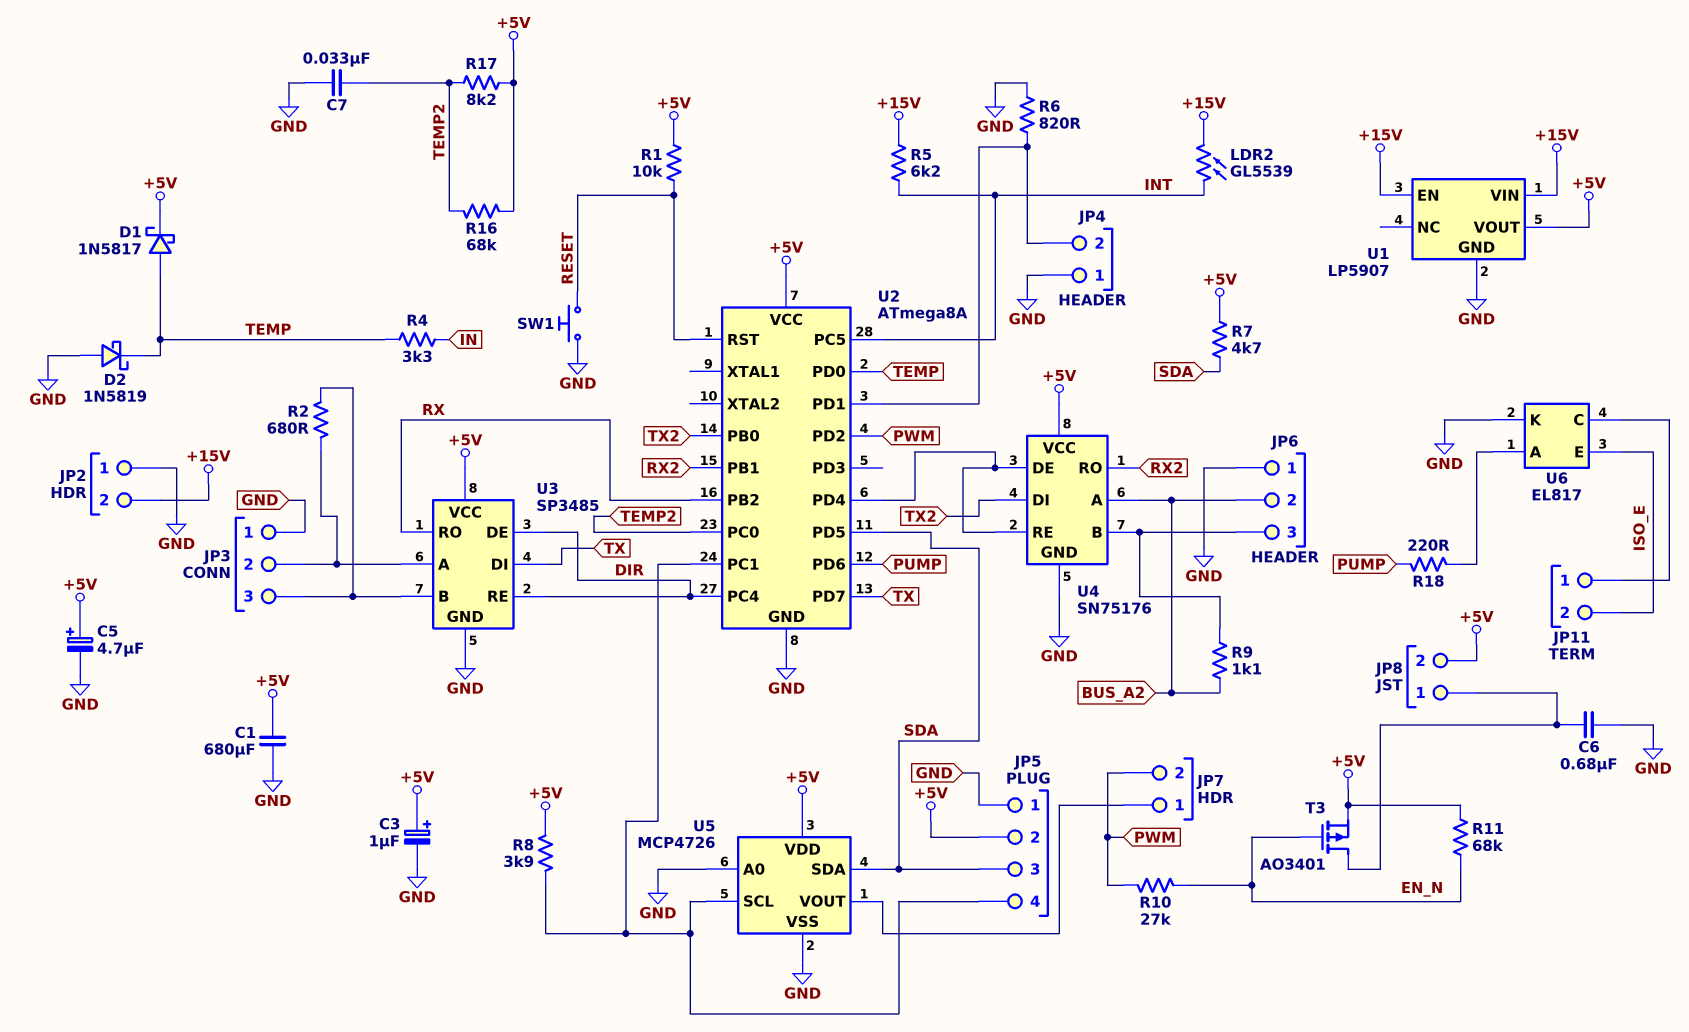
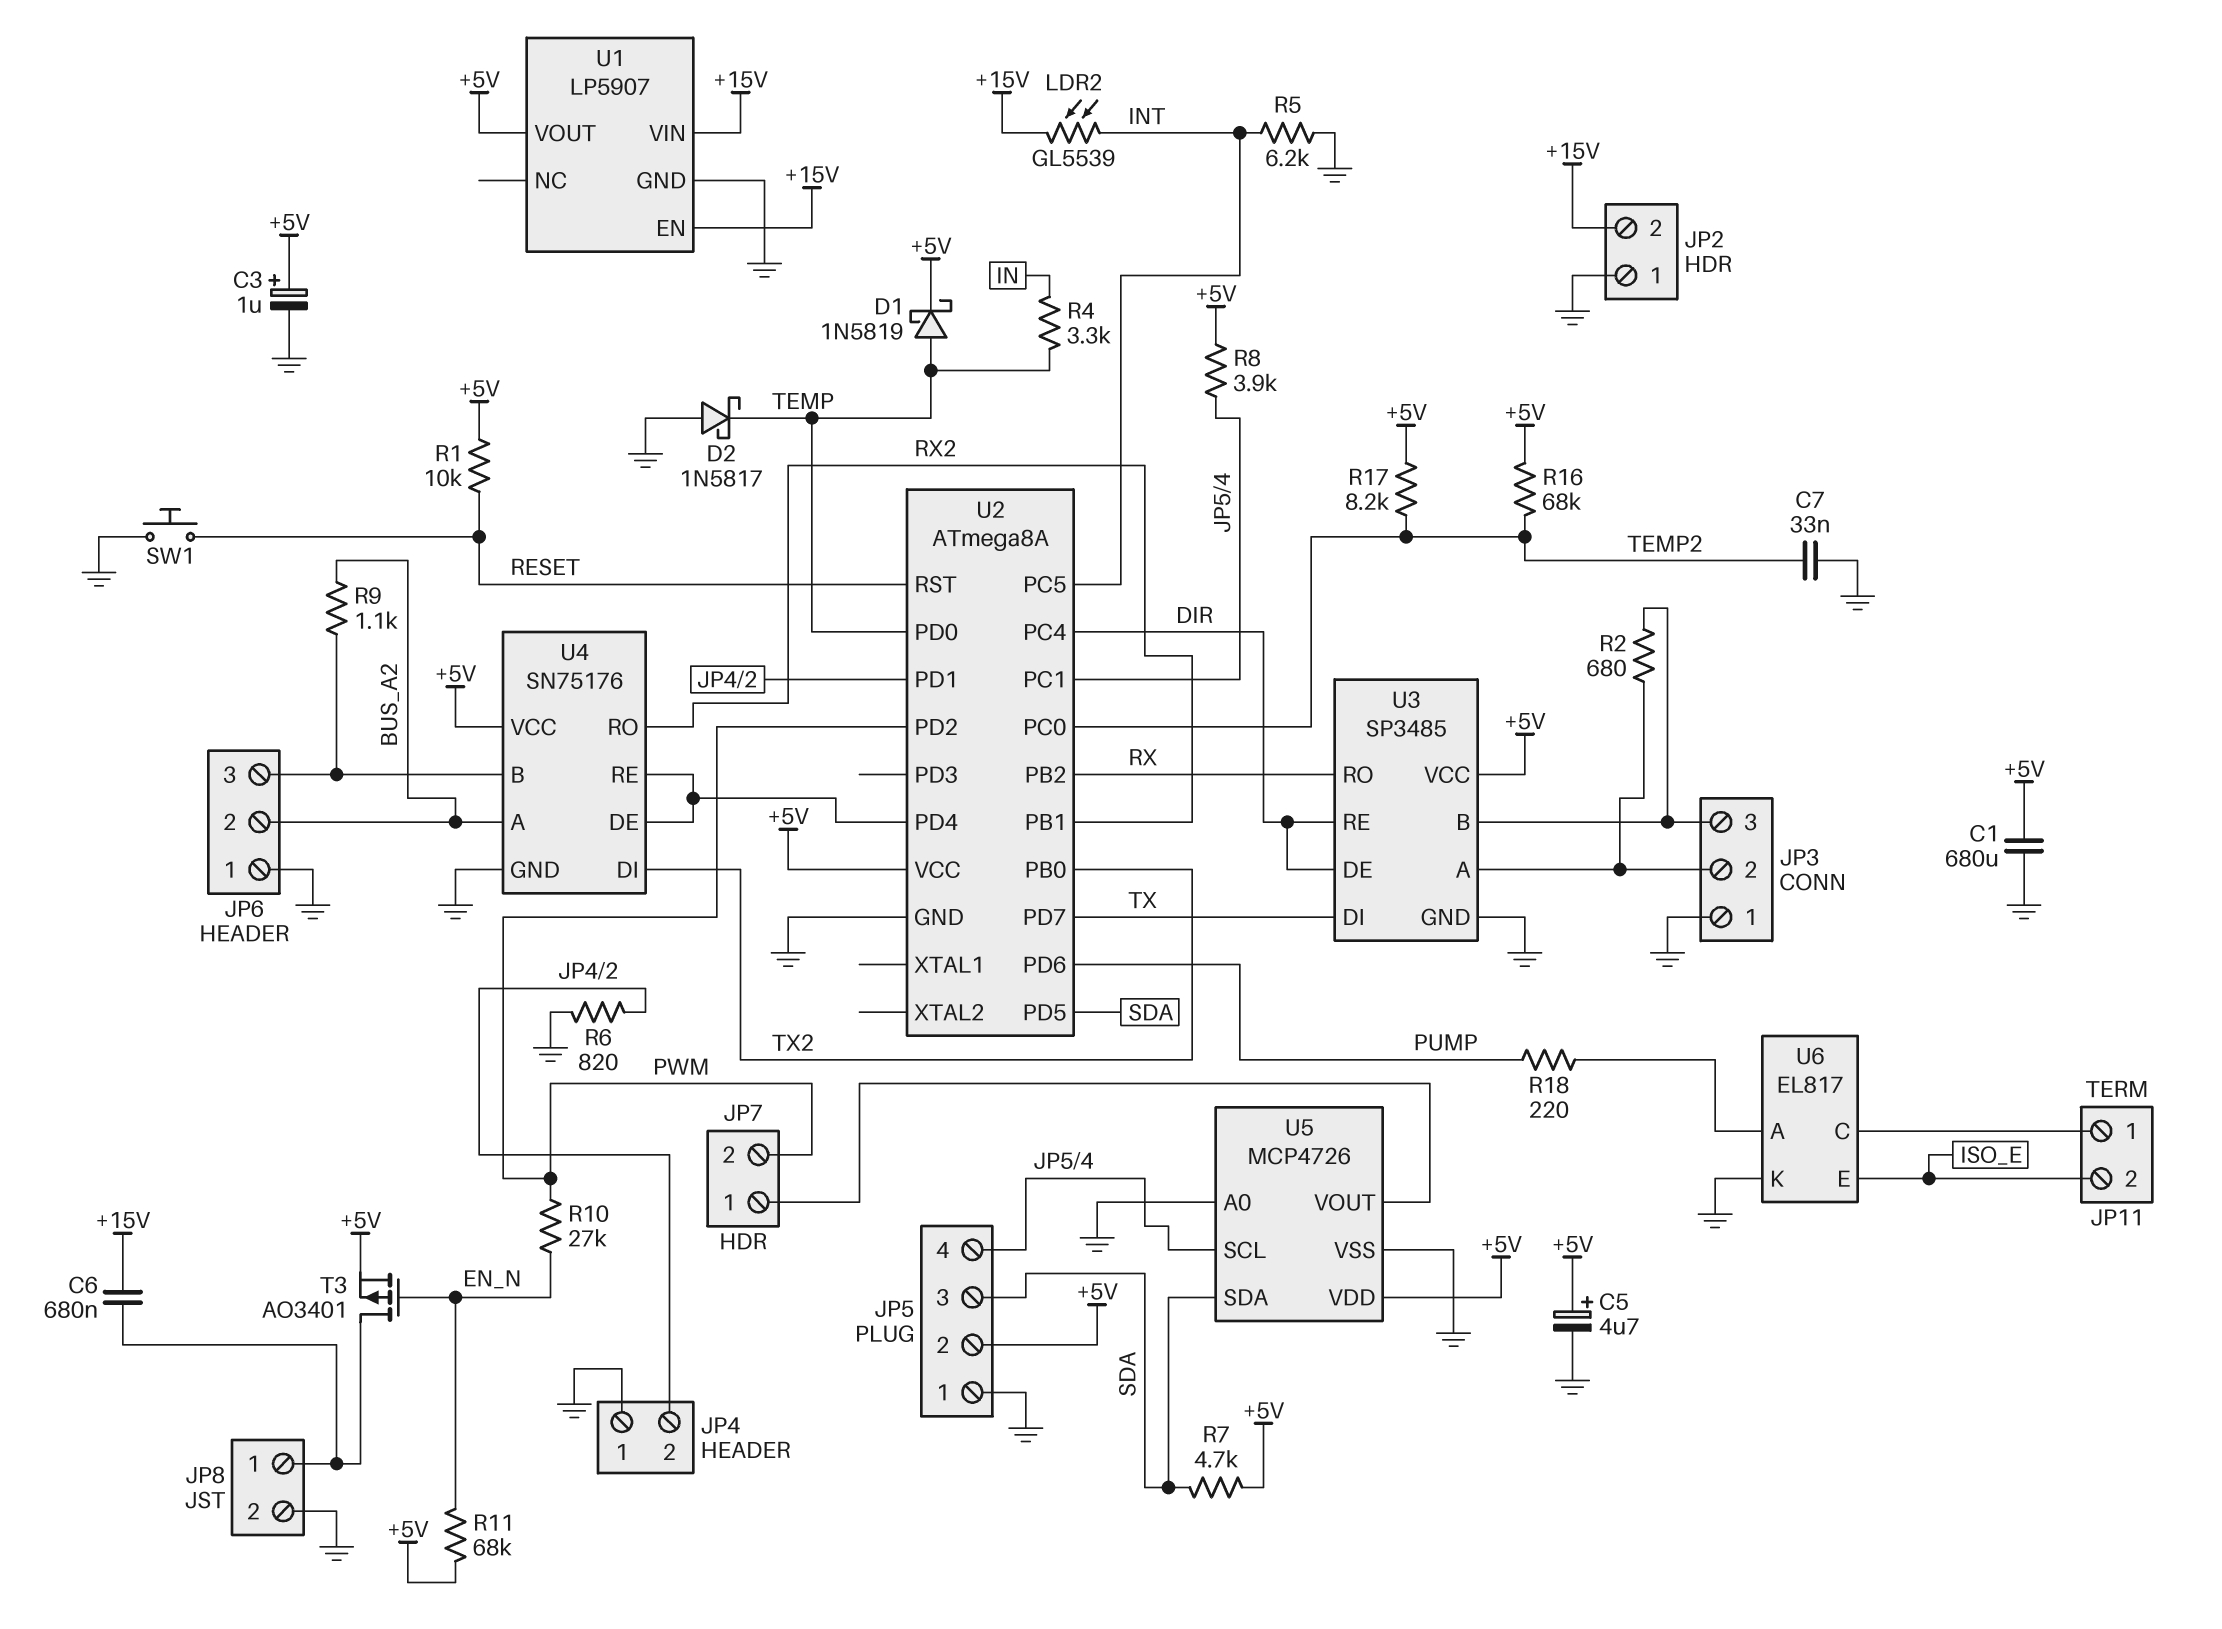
C6: 680nF (GND, JP8/1) -> 680nF (+15V, JP8/1)
D1: schottky 1N5817 (A TEMP, K +5V) -> schottky 1N5819 (A TEMP, K +5V)
D2: schottky 1N5819 (A GND, K TEMP) -> schottky 1N5817 (A GND, K TEMP)
JP8 pin 2: +5V -> GND
R5: 6.2k (+15V, INT) -> 6.2k (GND, INT)

